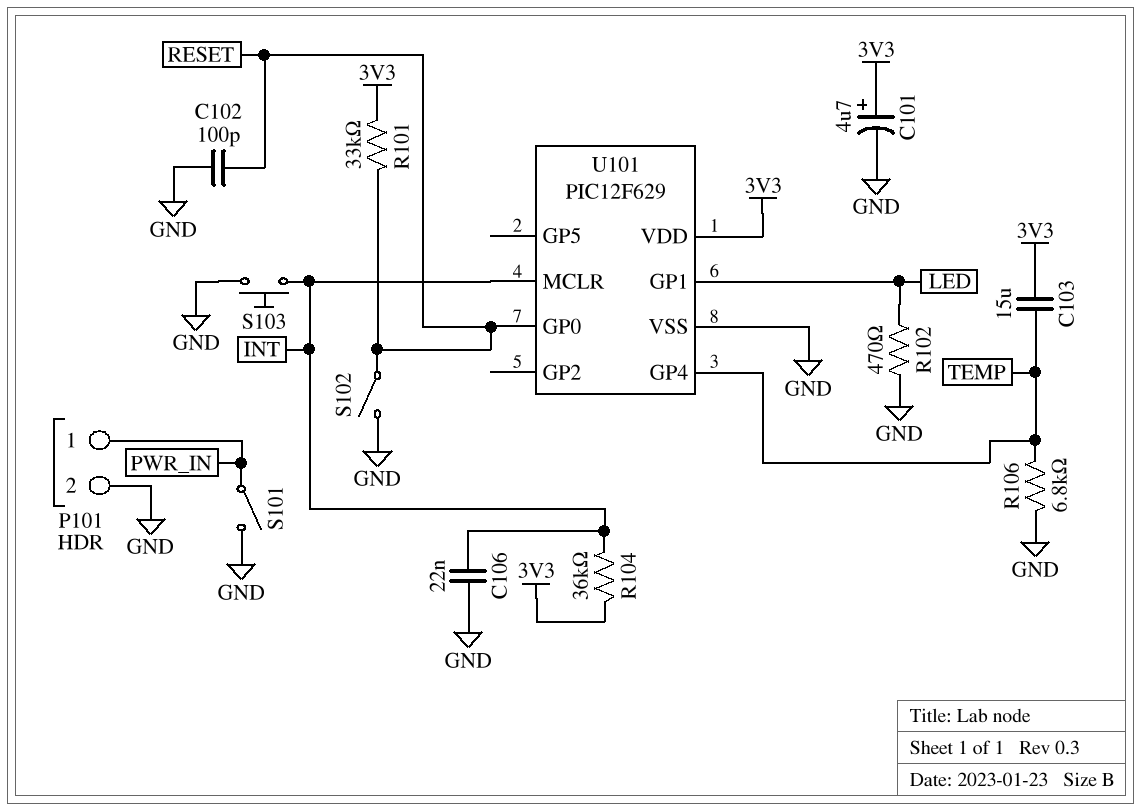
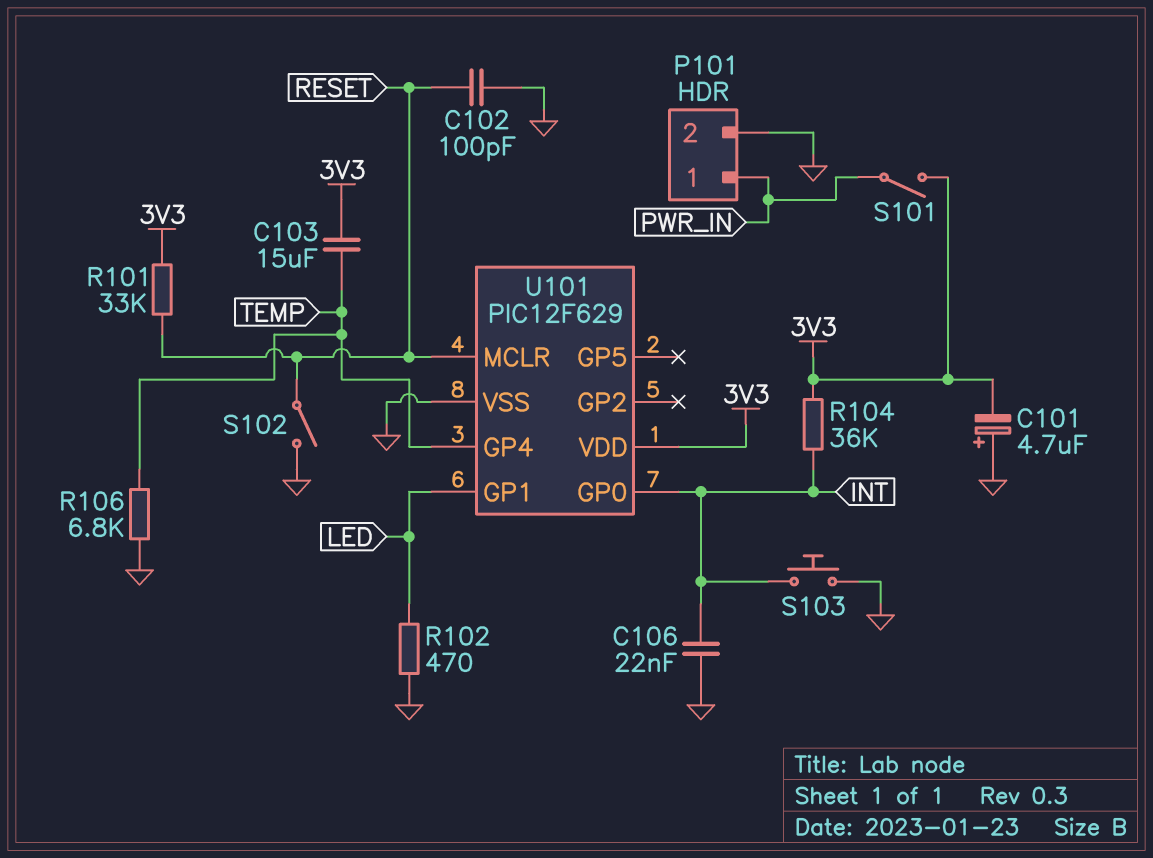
C101: 4.7uF (plus 3V3, minus GND) -> 4.7uF (plus GND, minus 3V3)
S101: switch (GND, PWR_IN) -> switch (3V3, PWR_IN)
U101 pin GP0: RESET -> INT
U101 pin MCLR: INT -> RESET

